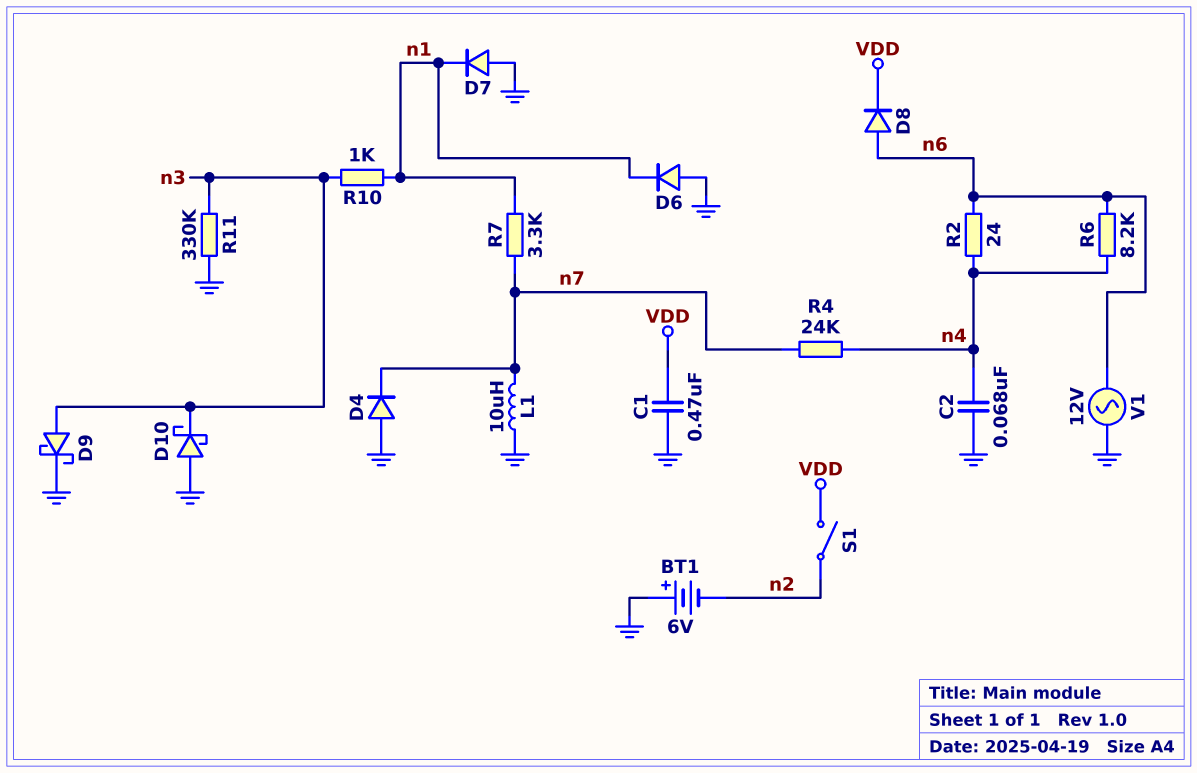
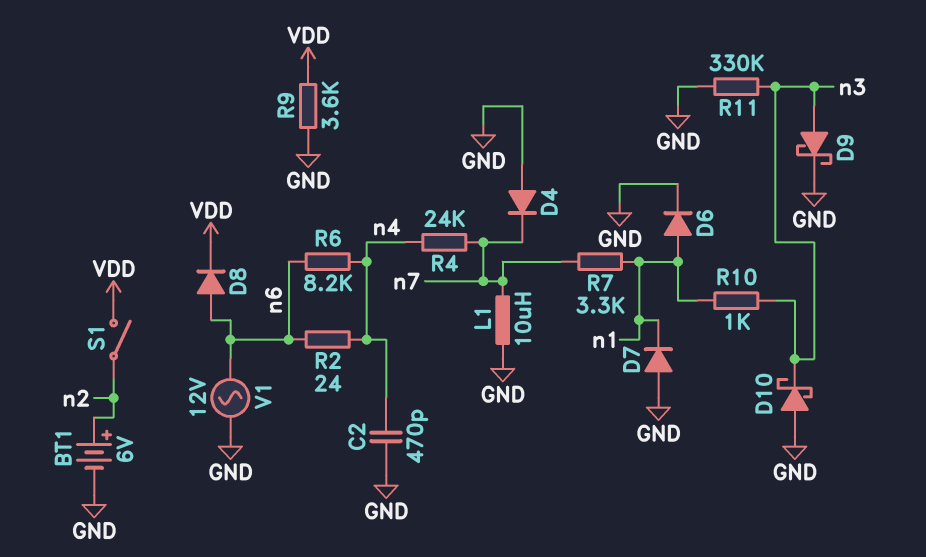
BT1: 6V (plus GND, minus n2) -> 6V (plus n2, minus GND)
C1: 470nF (GND, VDD) -> none
C2: 68nF (GND, n4) -> 470pF (GND, n4)
D6: diode (A GND, K n1) -> diode (A n1, K GND)
R9: none -> 3.6k (GND, VDD)

